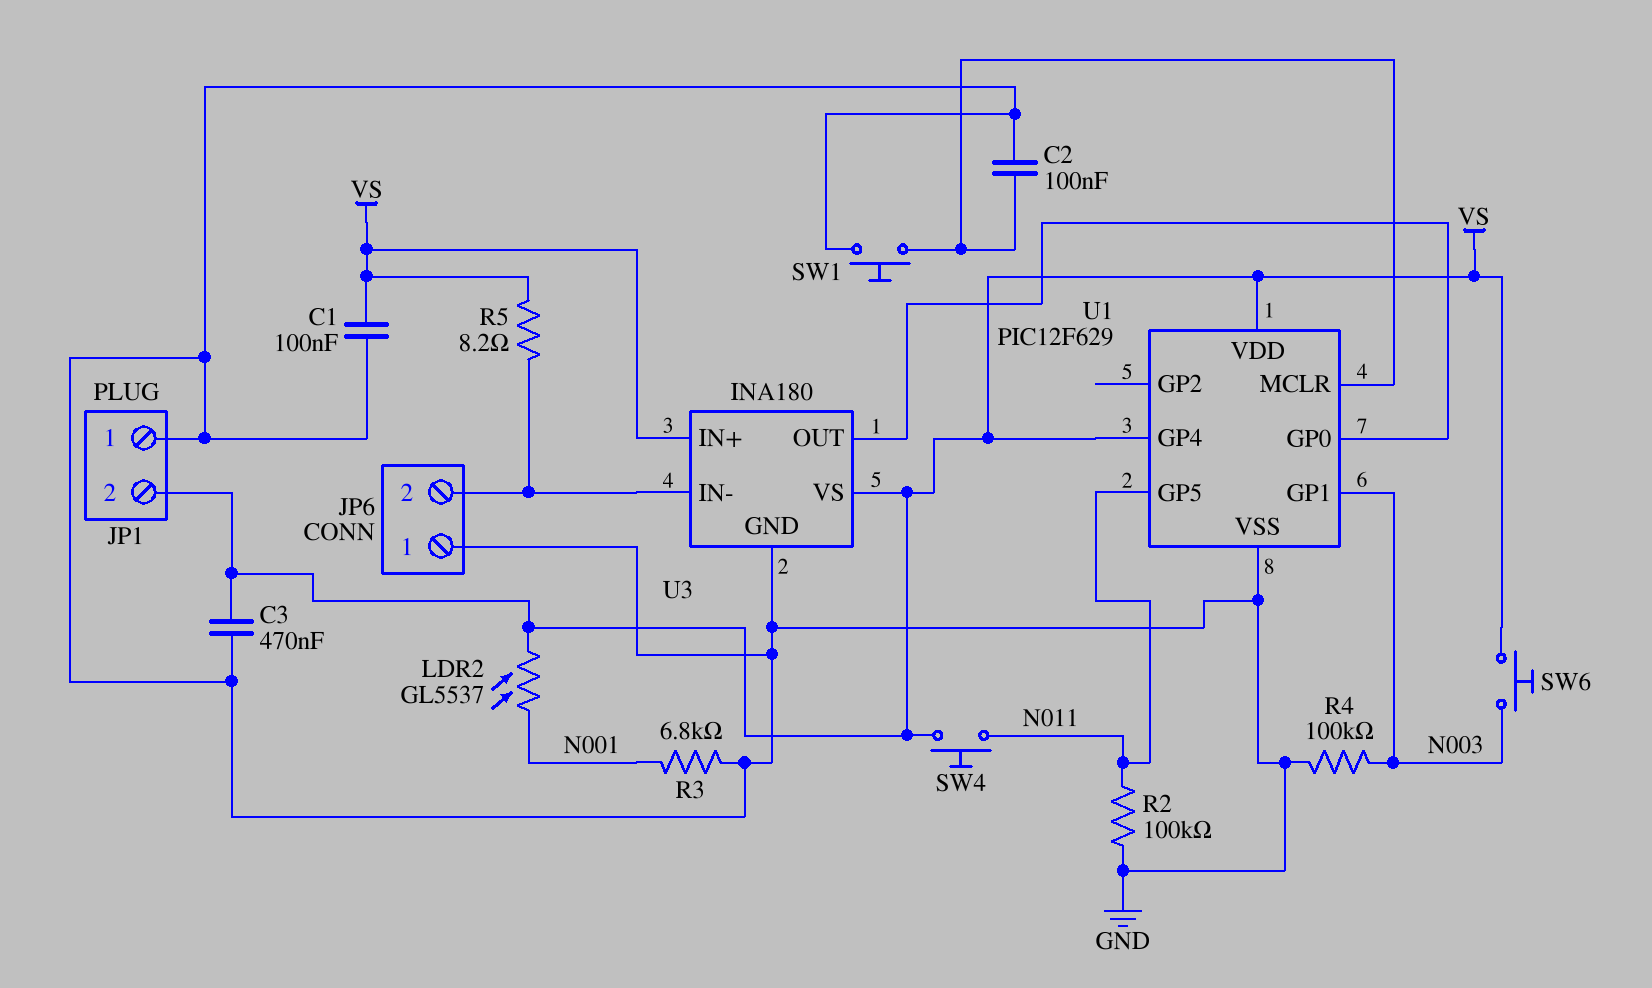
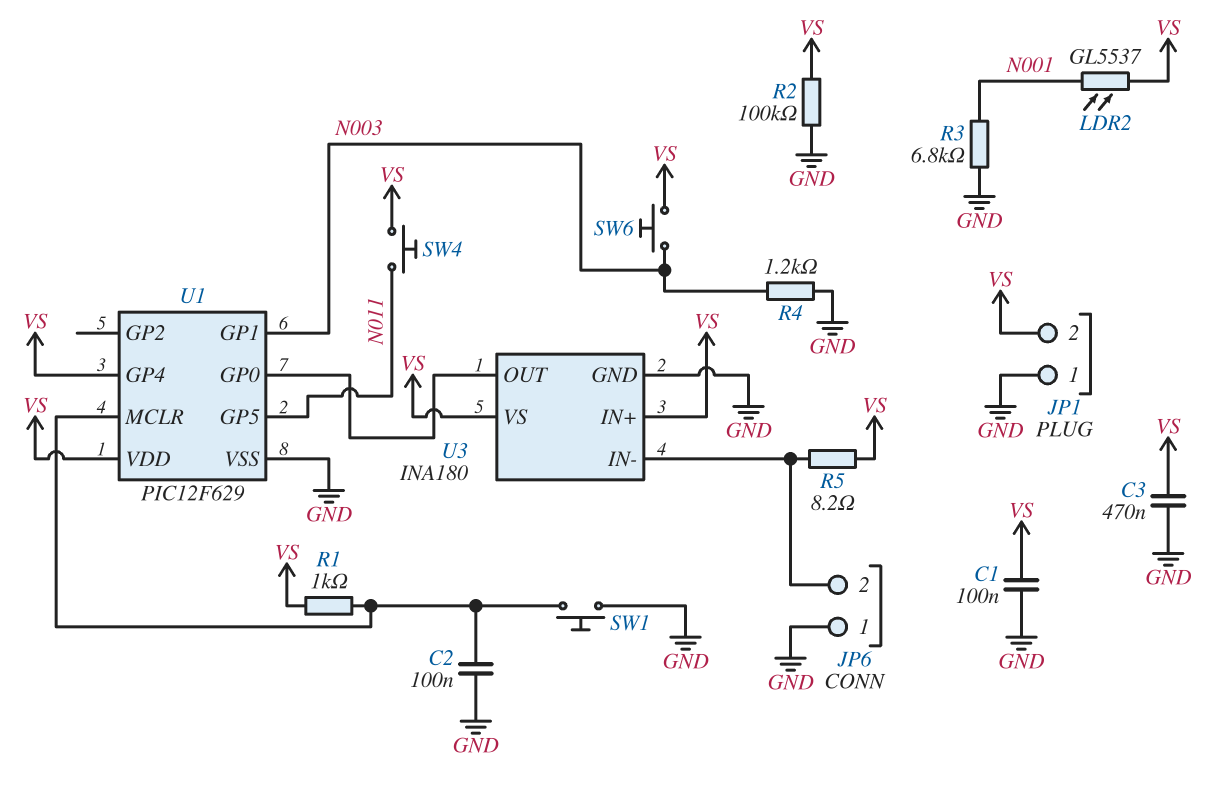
R1: none -> 1k (U1/MCLR, VS)
R2: 100k (GND, N011) -> 100k (GND, VS)
R4: 100k (GND, N003) -> 1.2k (GND, N003)

